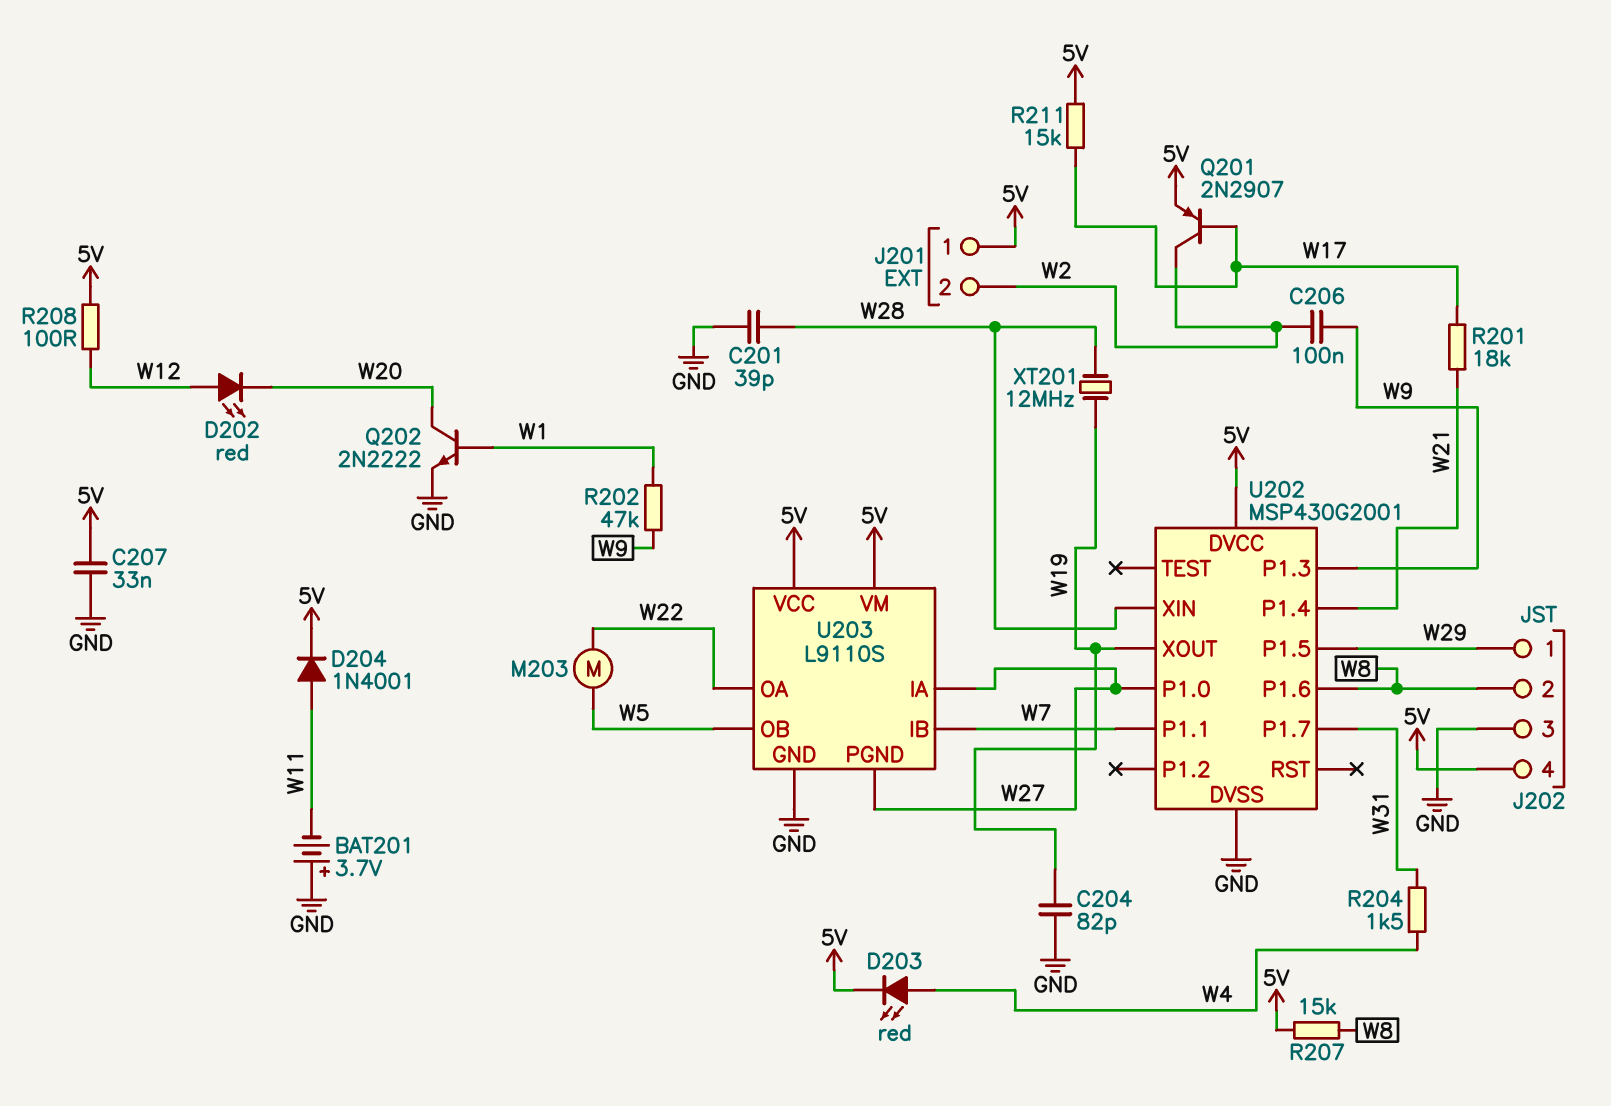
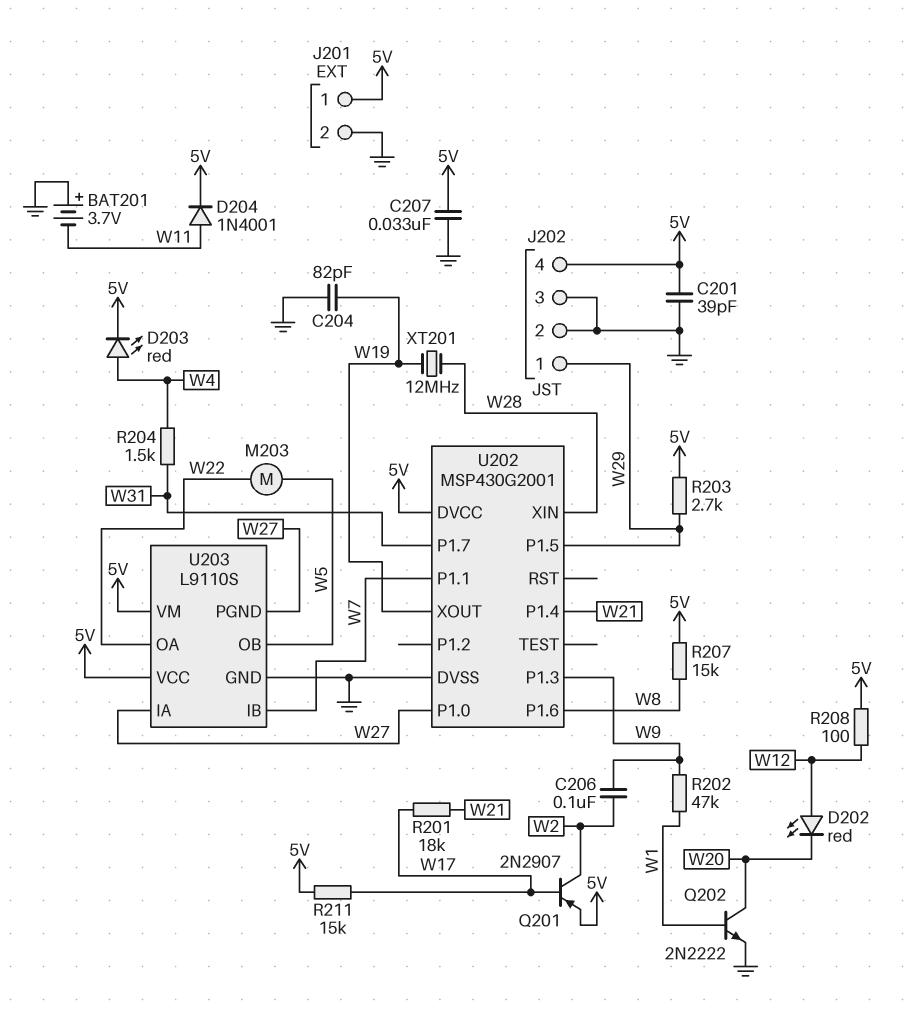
C201: 39pF (GND, W28) -> 39pF (5V, GND)
J201 pin 2: W2 -> GND
J202 pin 2: W8 -> GND
R203: none -> 2.7k (5V, W29)

